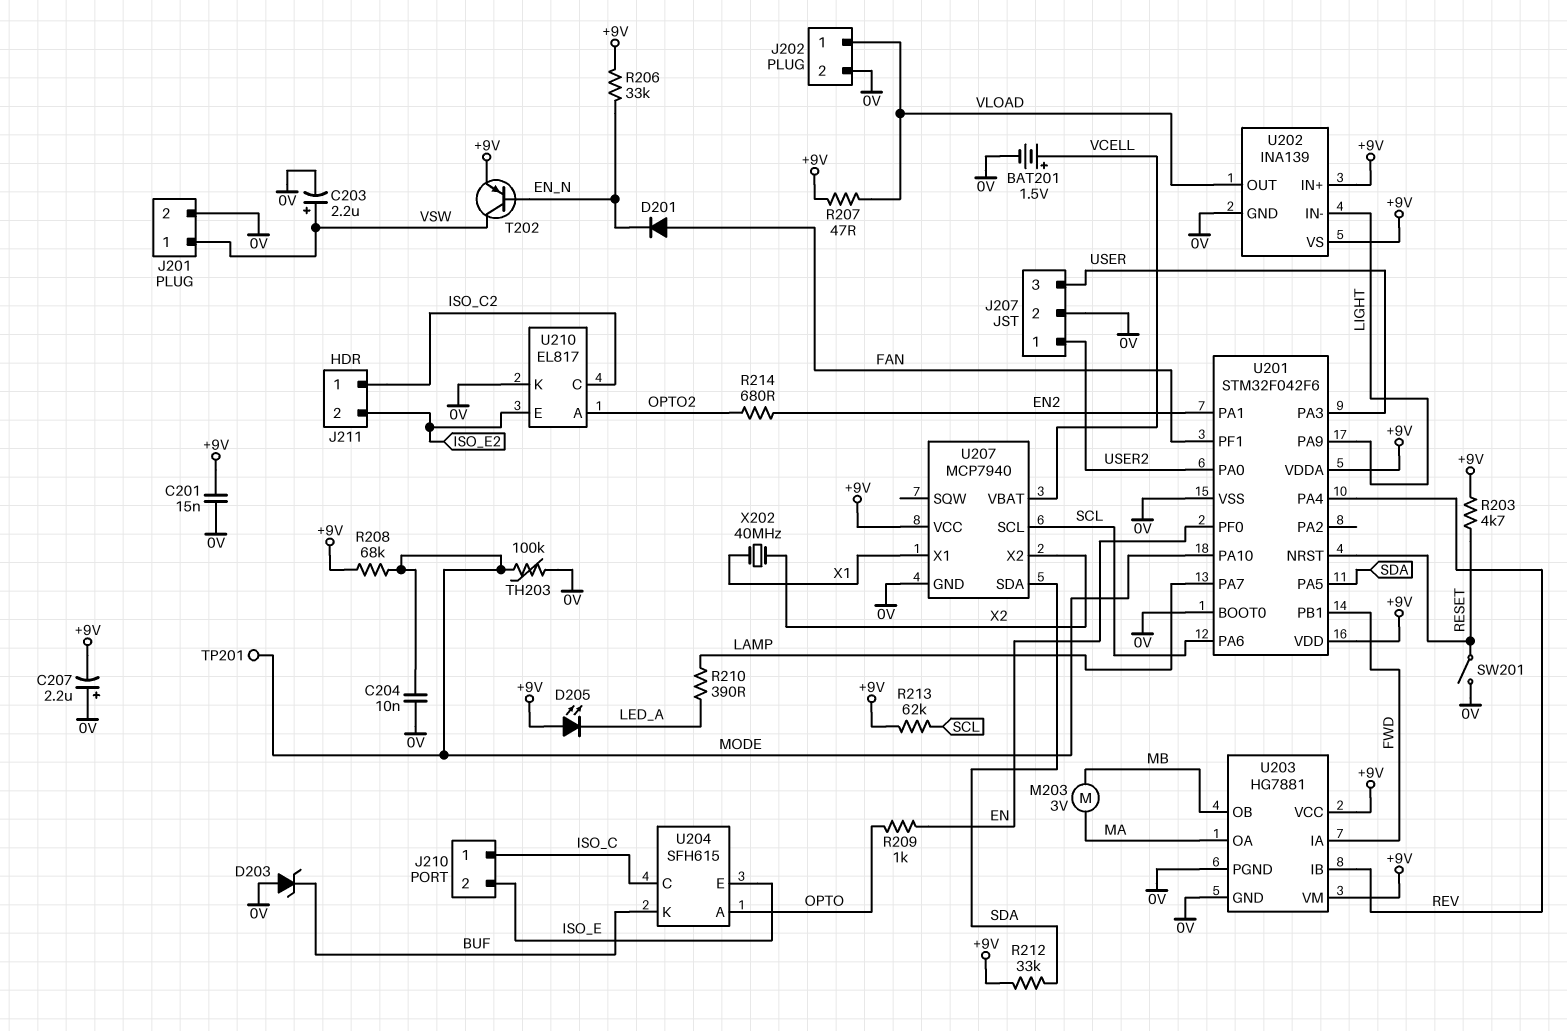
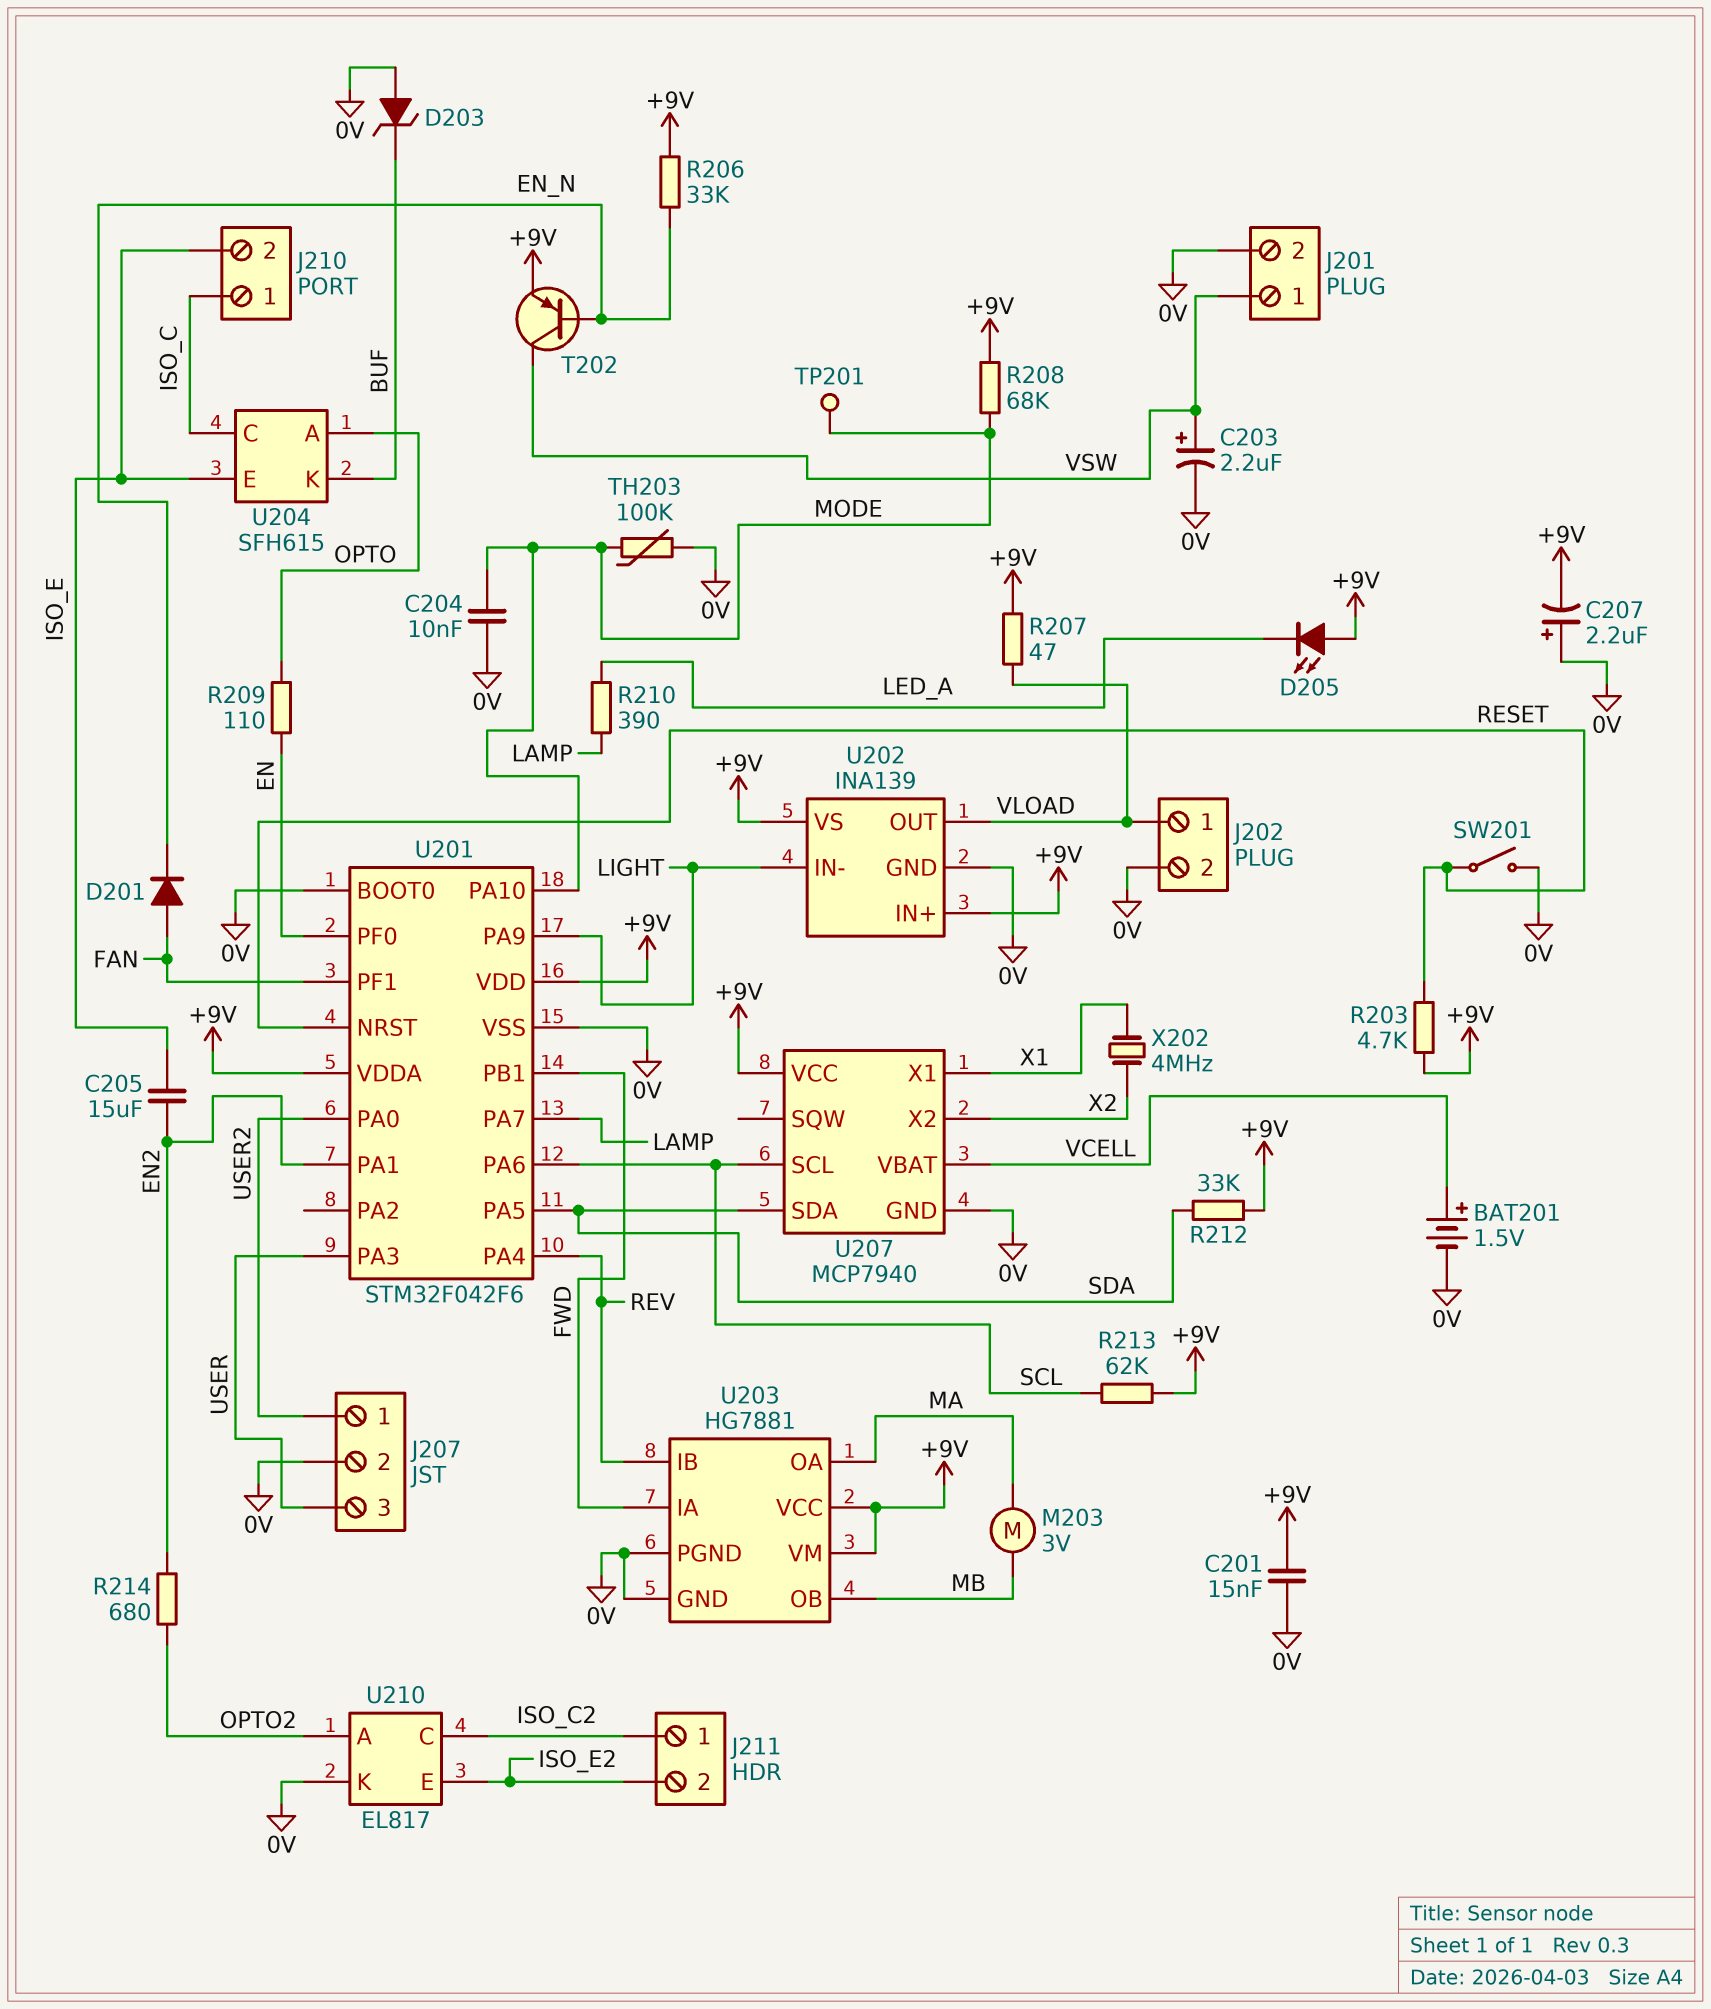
C205: none -> 15uF (EN2, ISO_E)
R209: 1k (EN, OPTO) -> 110 (EN, OPTO)
X202: 40MHz (X1, X2) -> 4MHz (X1, X2)

